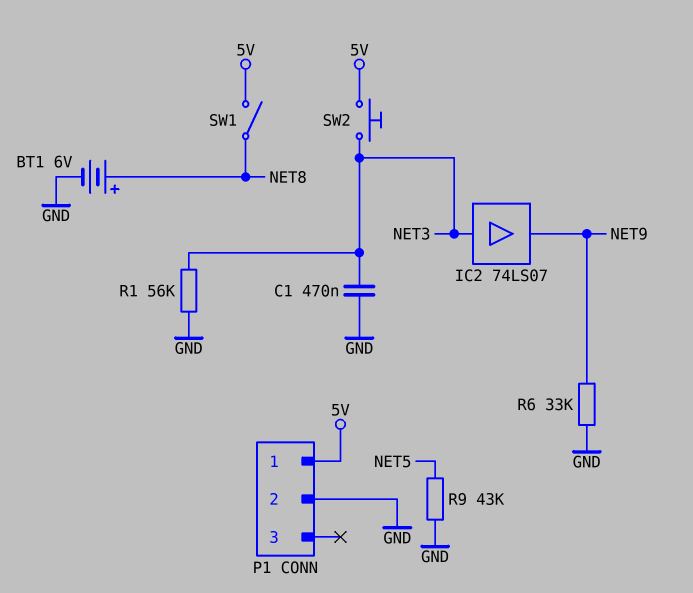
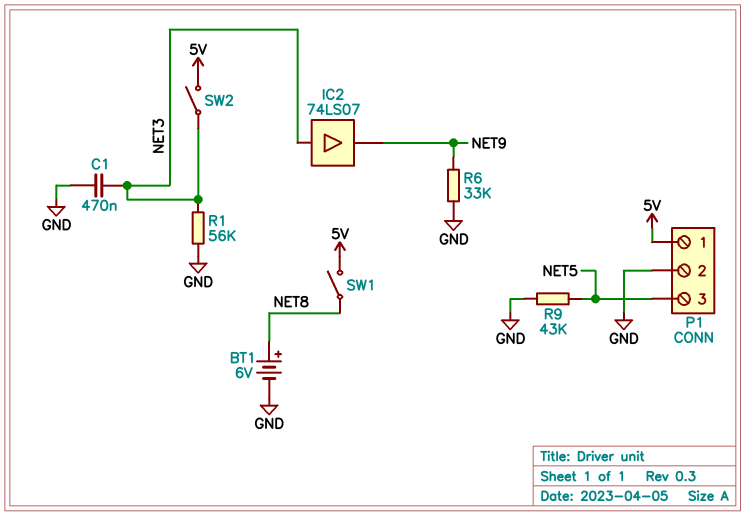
P1 pin 3: none -> NET5
SW2: button (5V, NET3) -> switch (5V, NET3)

